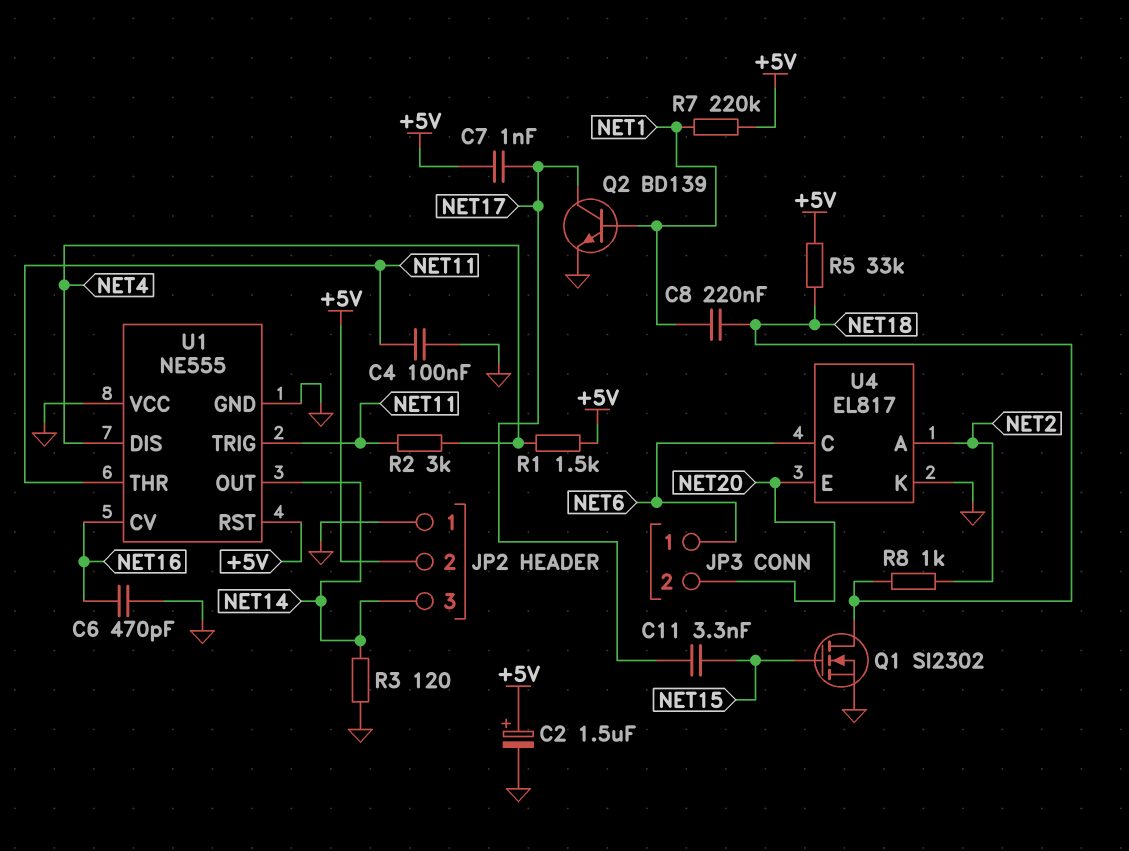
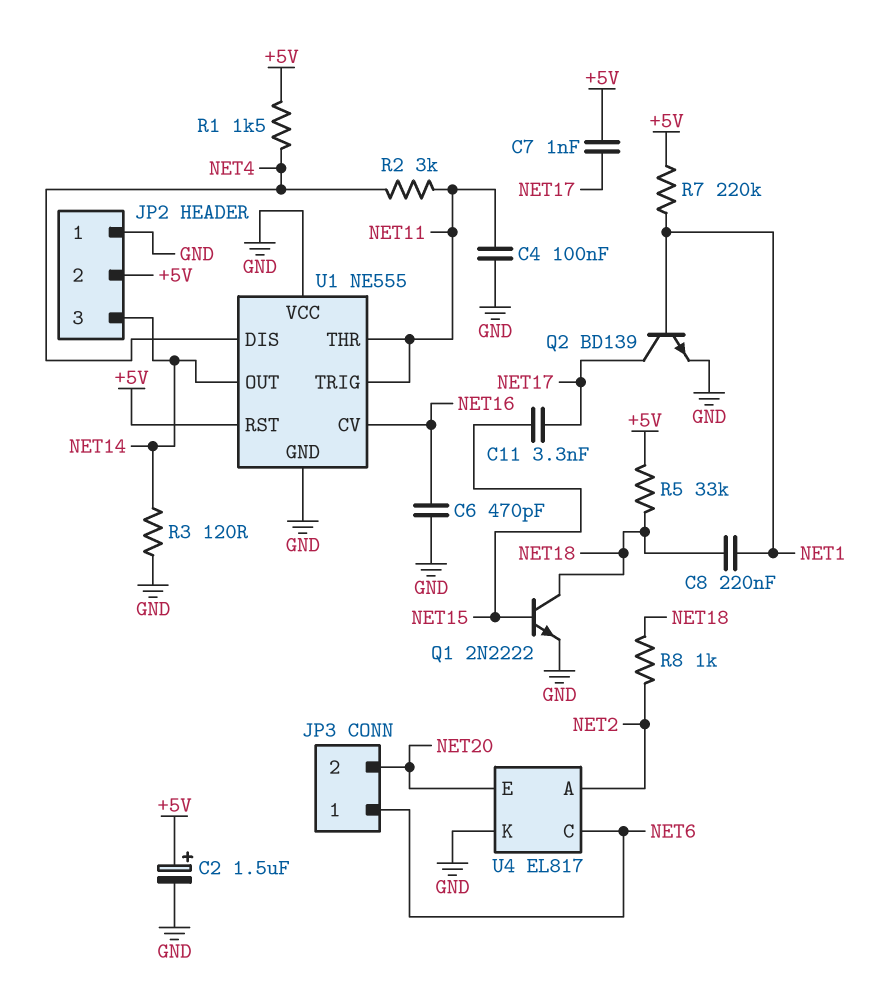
Q1: NMOS SI2302 (G NET15, D NET18, S GND) -> NPN 2N2222 (B NET15, C NET18, E GND)

